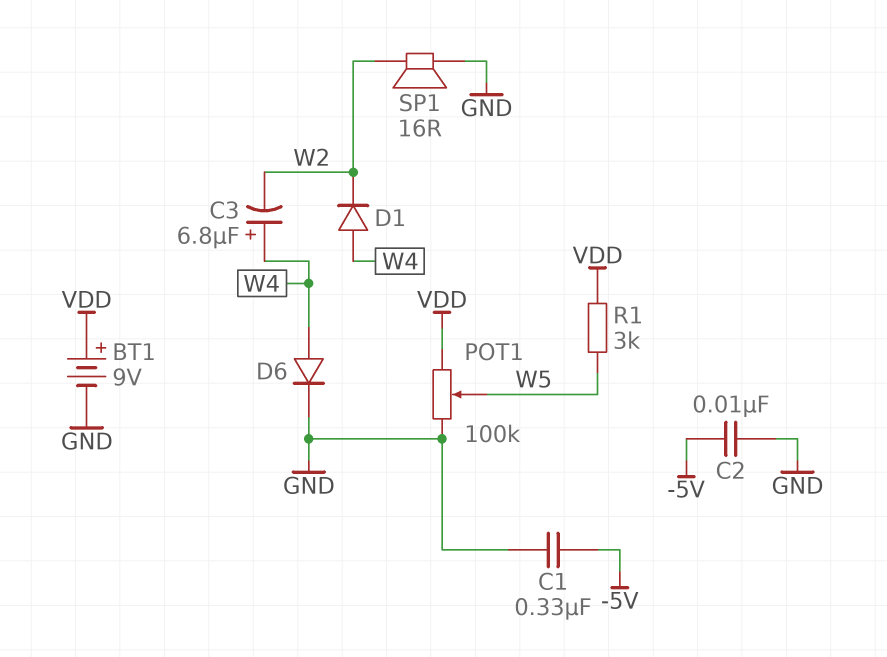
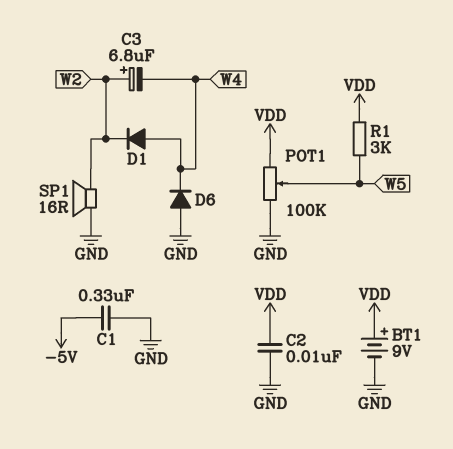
C2: 10nF (-5V, GND) -> 10nF (GND, VDD)
C3: 6.8uF (plus W4, minus W2) -> 6.8uF (plus W2, minus W4)
D6: diode (A W4, K GND) -> diode (A GND, K W4)

